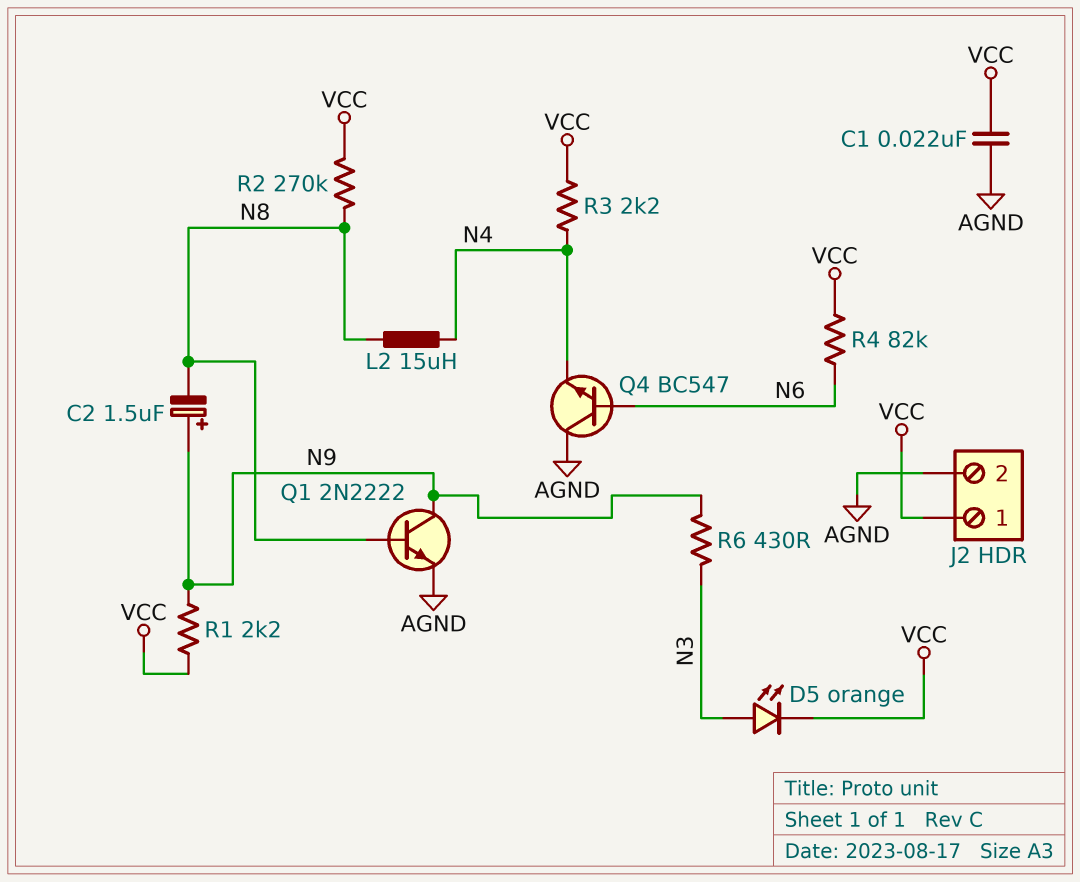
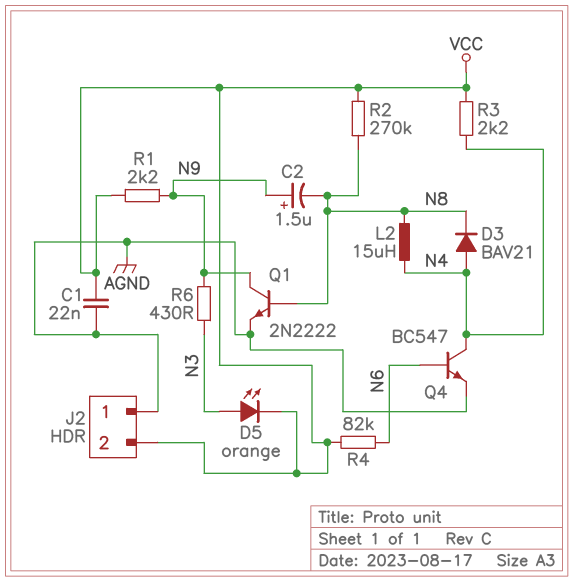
D3: none -> diode BAV21 (A N4, K N8)
J2 pin 1: VCC -> AGND
J2 pin 2: AGND -> VCC
Q4: NPN BC547 (B N6, C AGND, E N4) -> NPN BC547 (B N6, C N4, E AGND)

